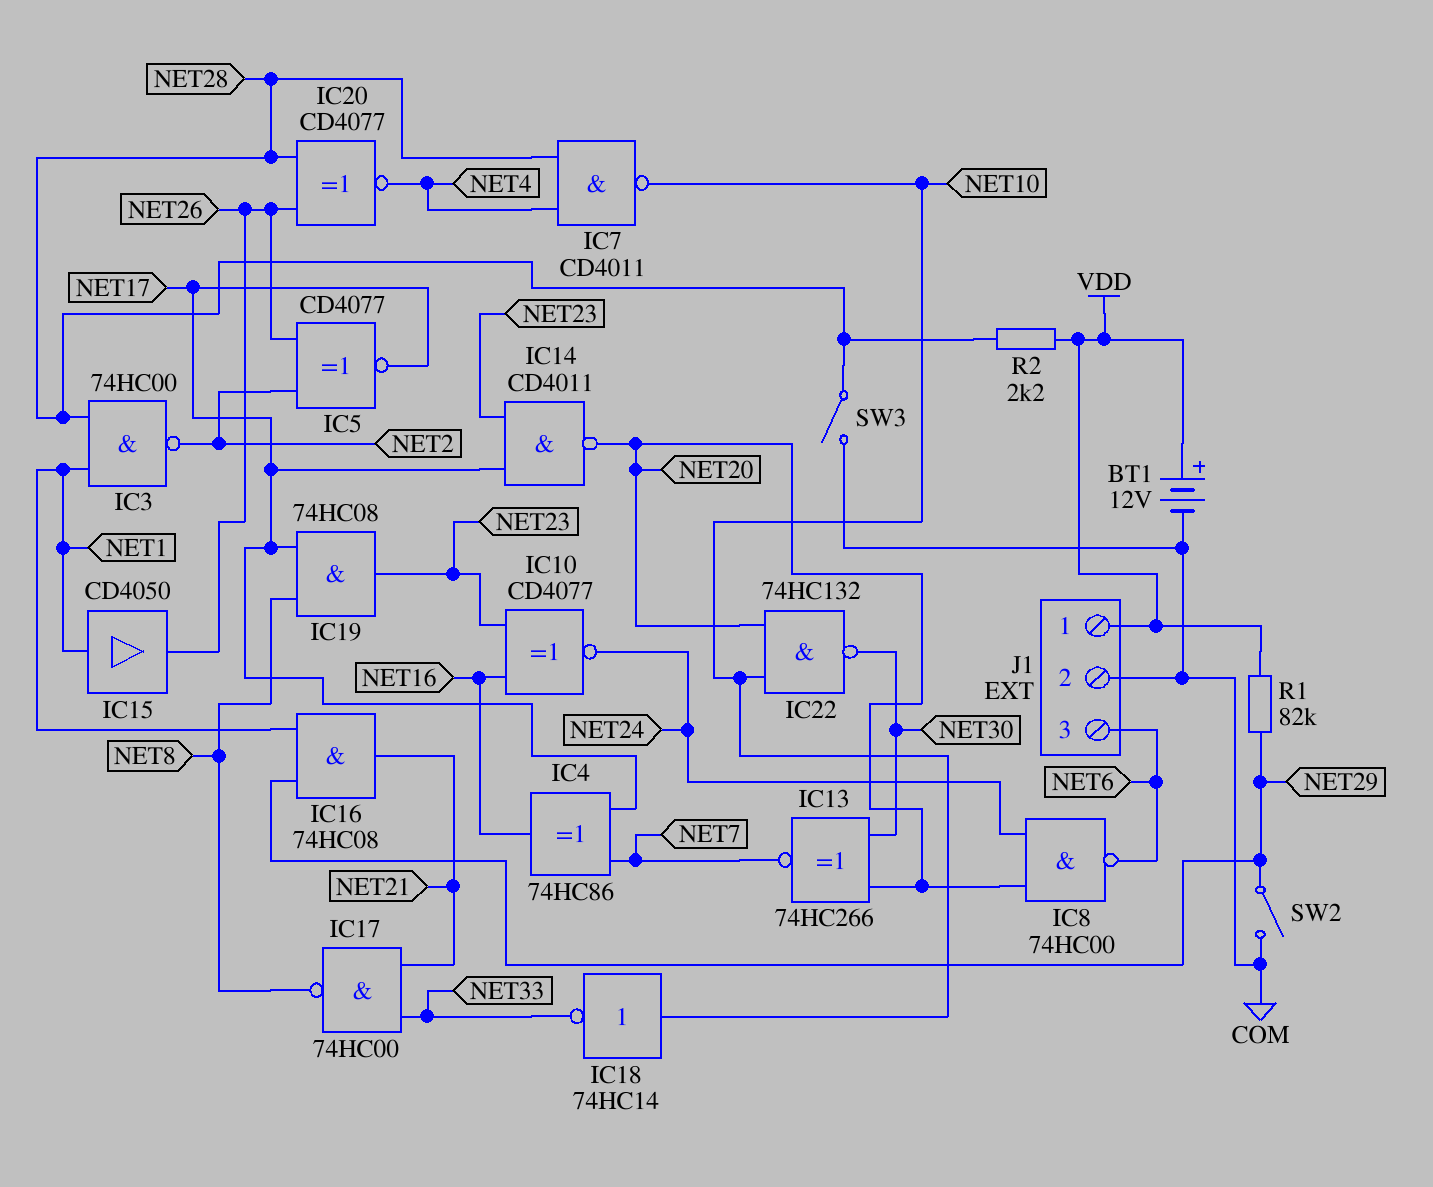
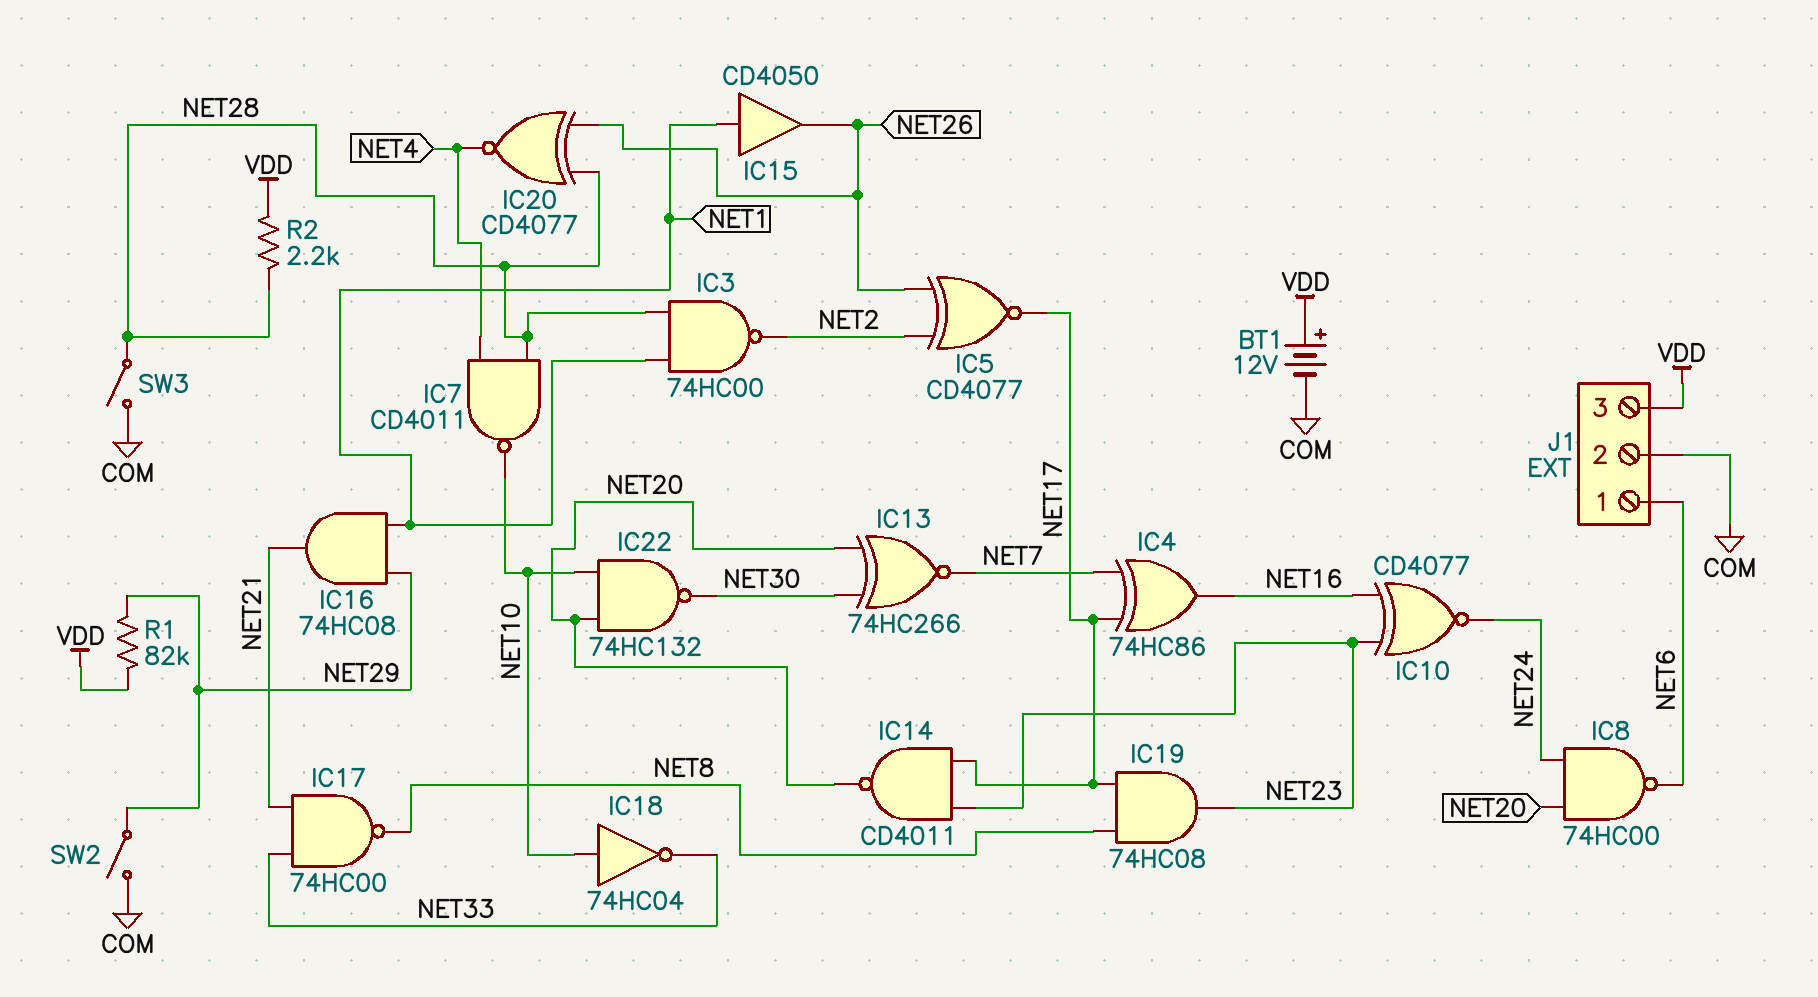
IC18: NOT 74HC14 (in NET10, out NET33) -> NOT 74HC04 (in NET10, out NET33)
J1 pin 1: VDD -> NET6
J1 pin 3: NET6 -> VDD

